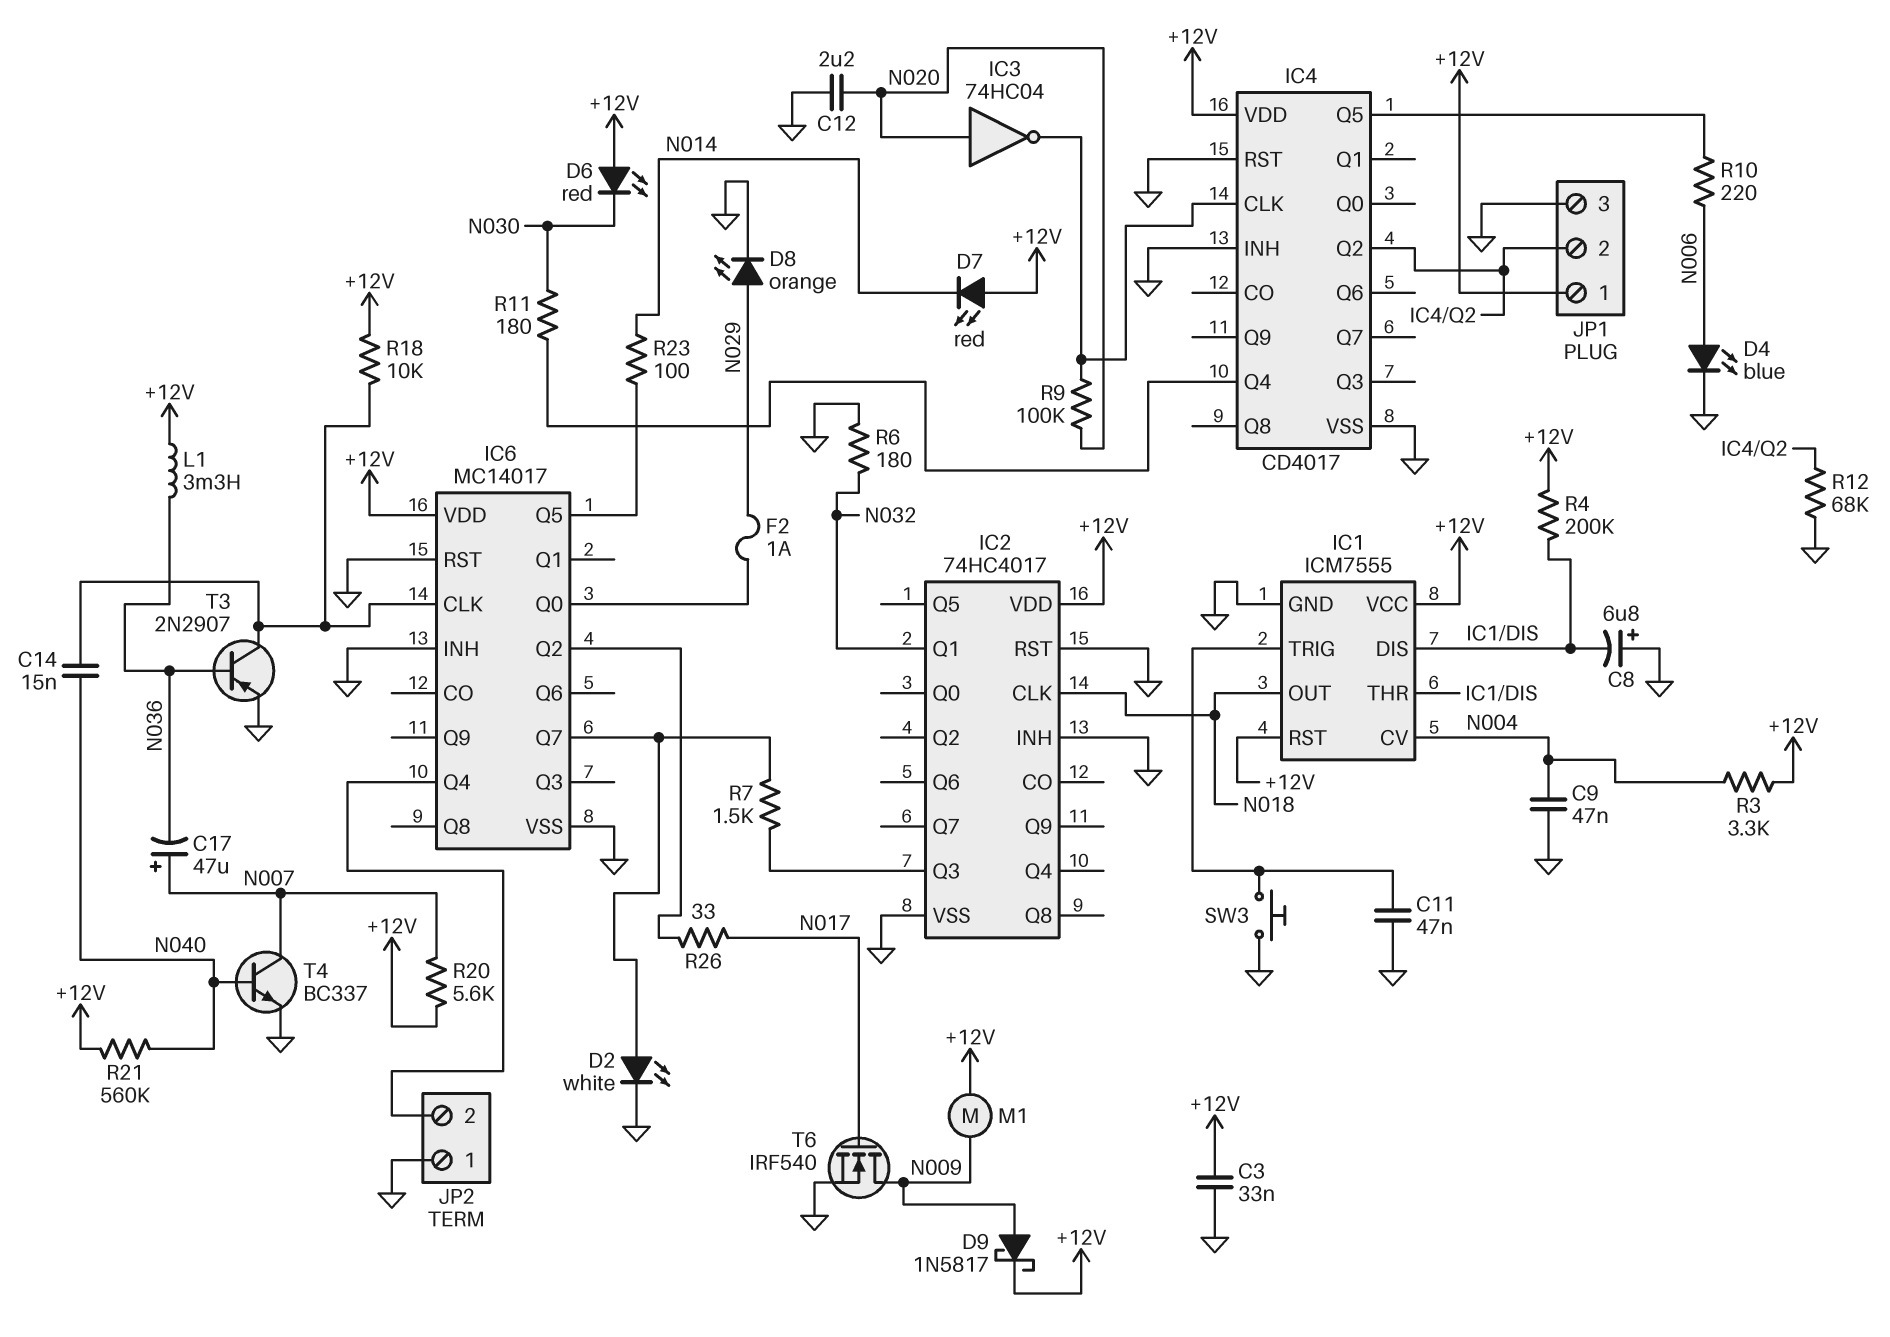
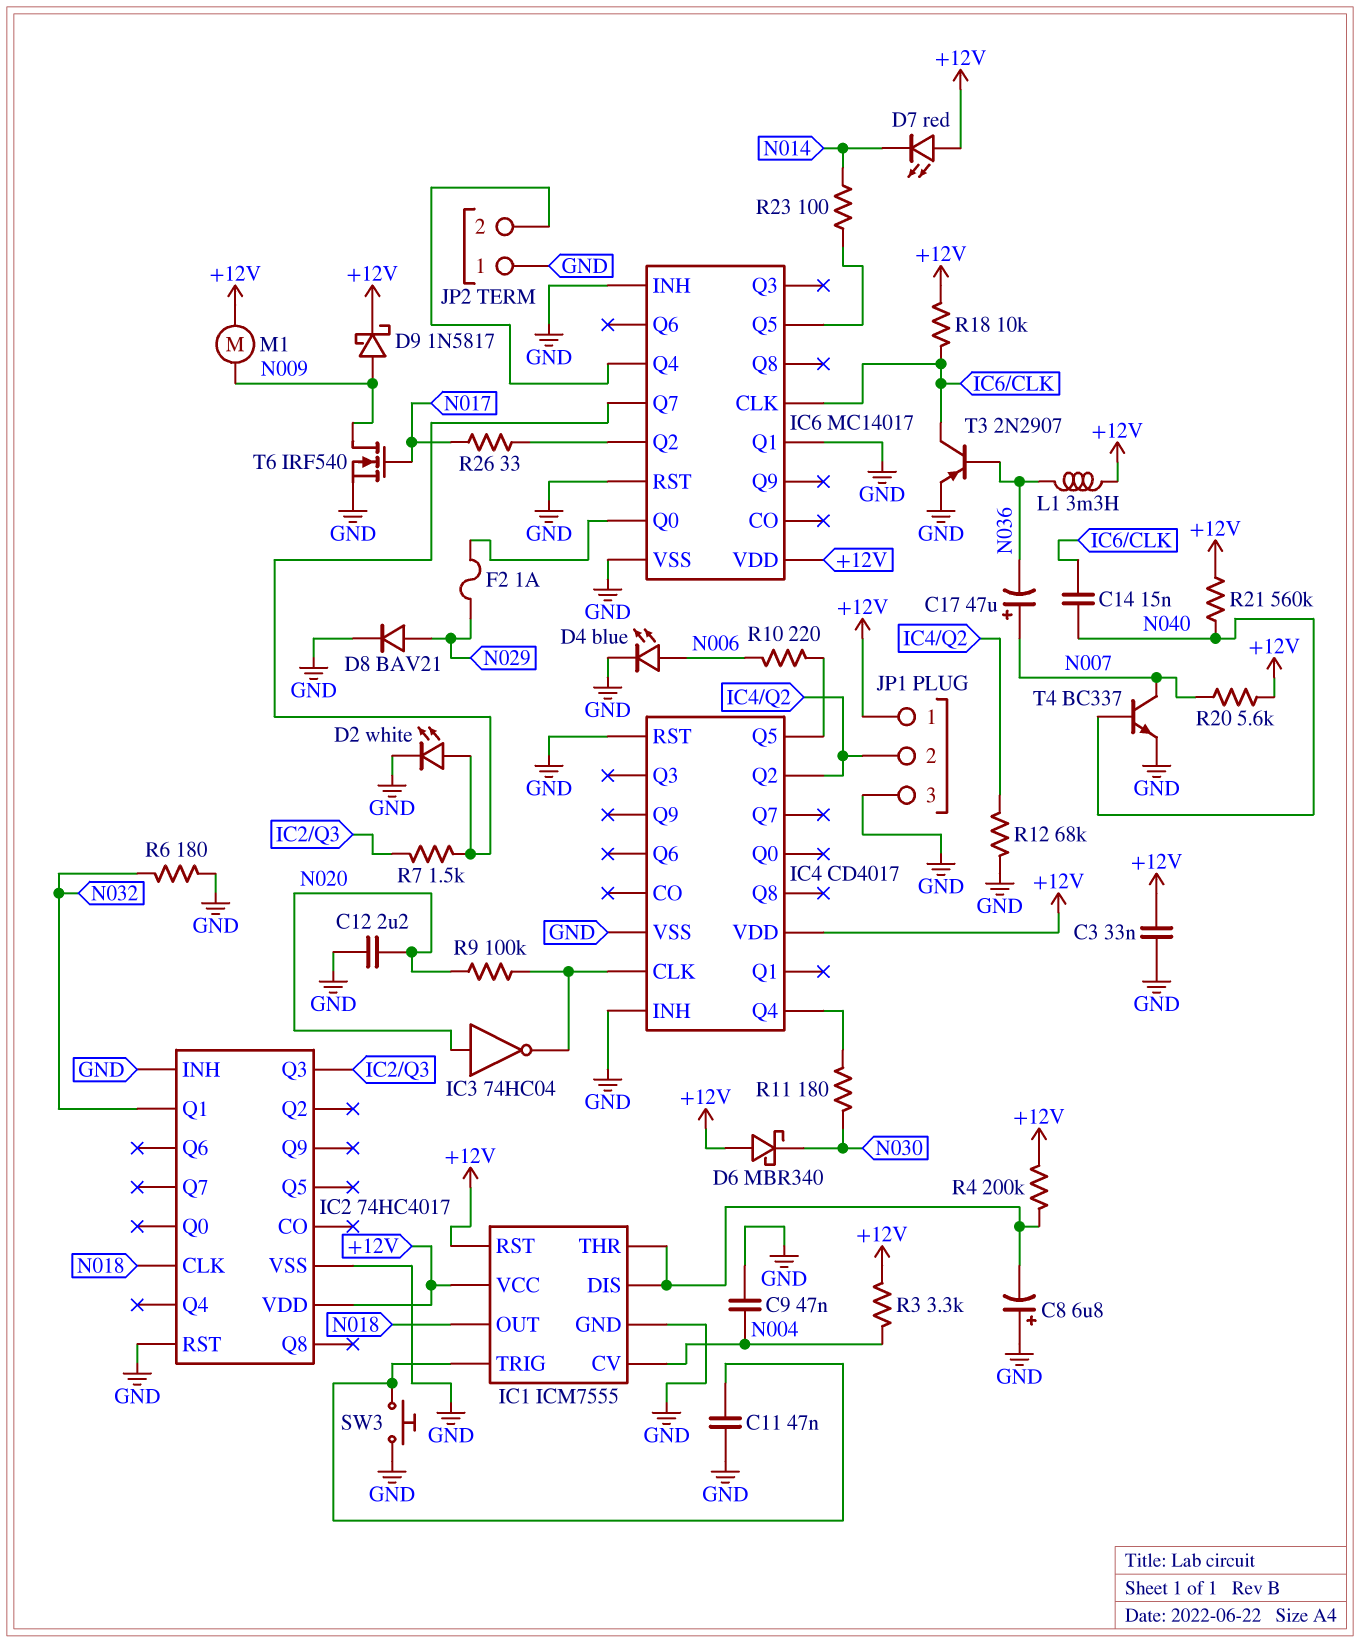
D6: LED red (A +12V, K N030) -> schottky MBR340 (A +12V, K N030)
D8: LED orange (A N029, K GND) -> diode BAV21 (A N029, K GND)
IC6 pin Q1: none -> GND

